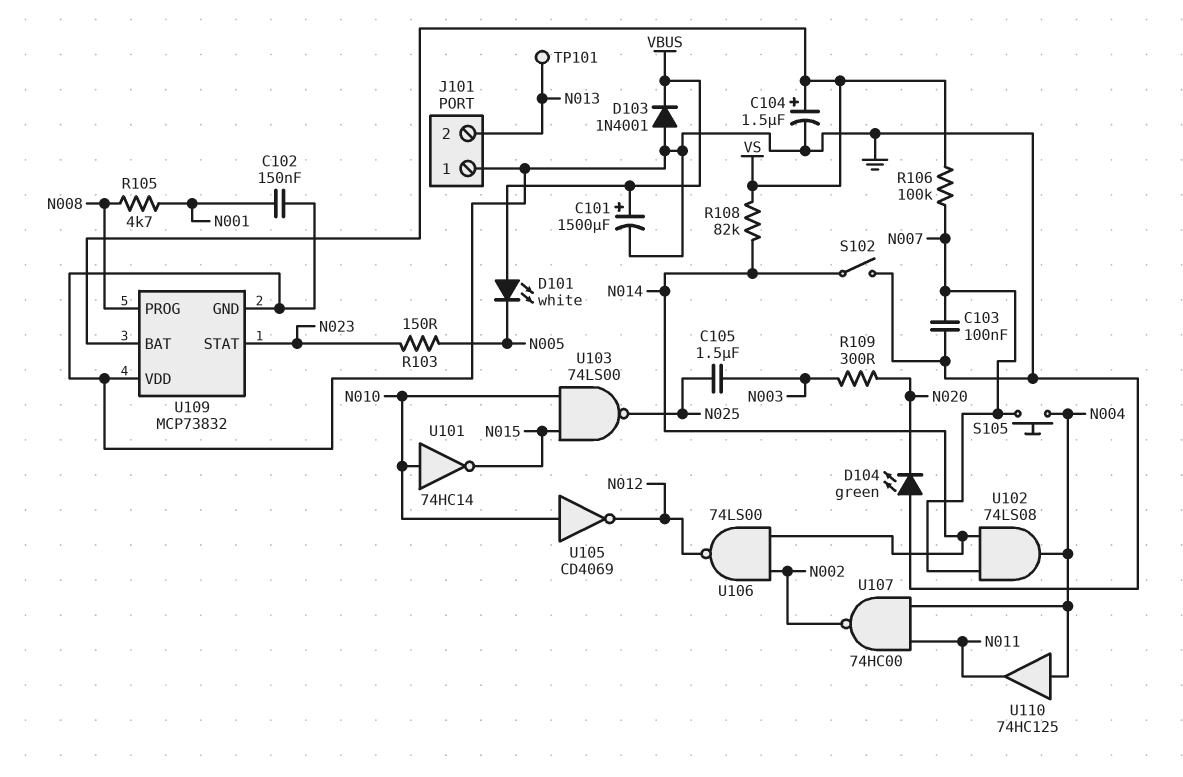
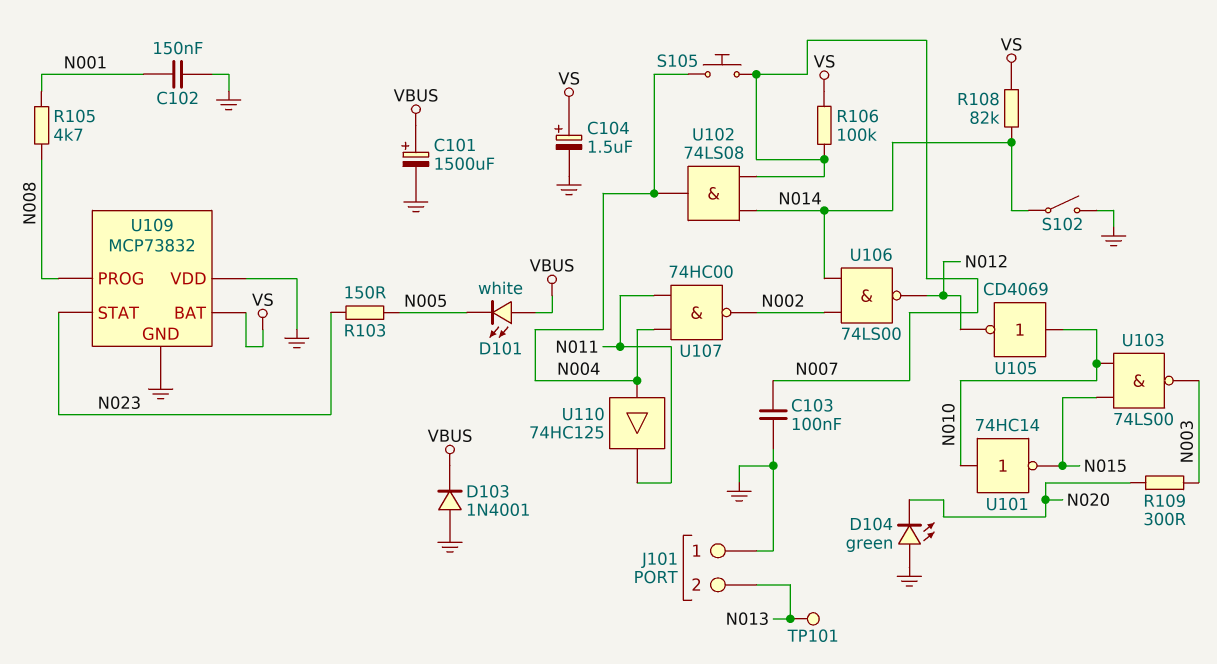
C105: 1.5uF (N003, N025) -> none
U103: NAND 74LS00 (in N010, in N015, out N025) -> NAND 74LS00 (in N010, in N015, out N003)

